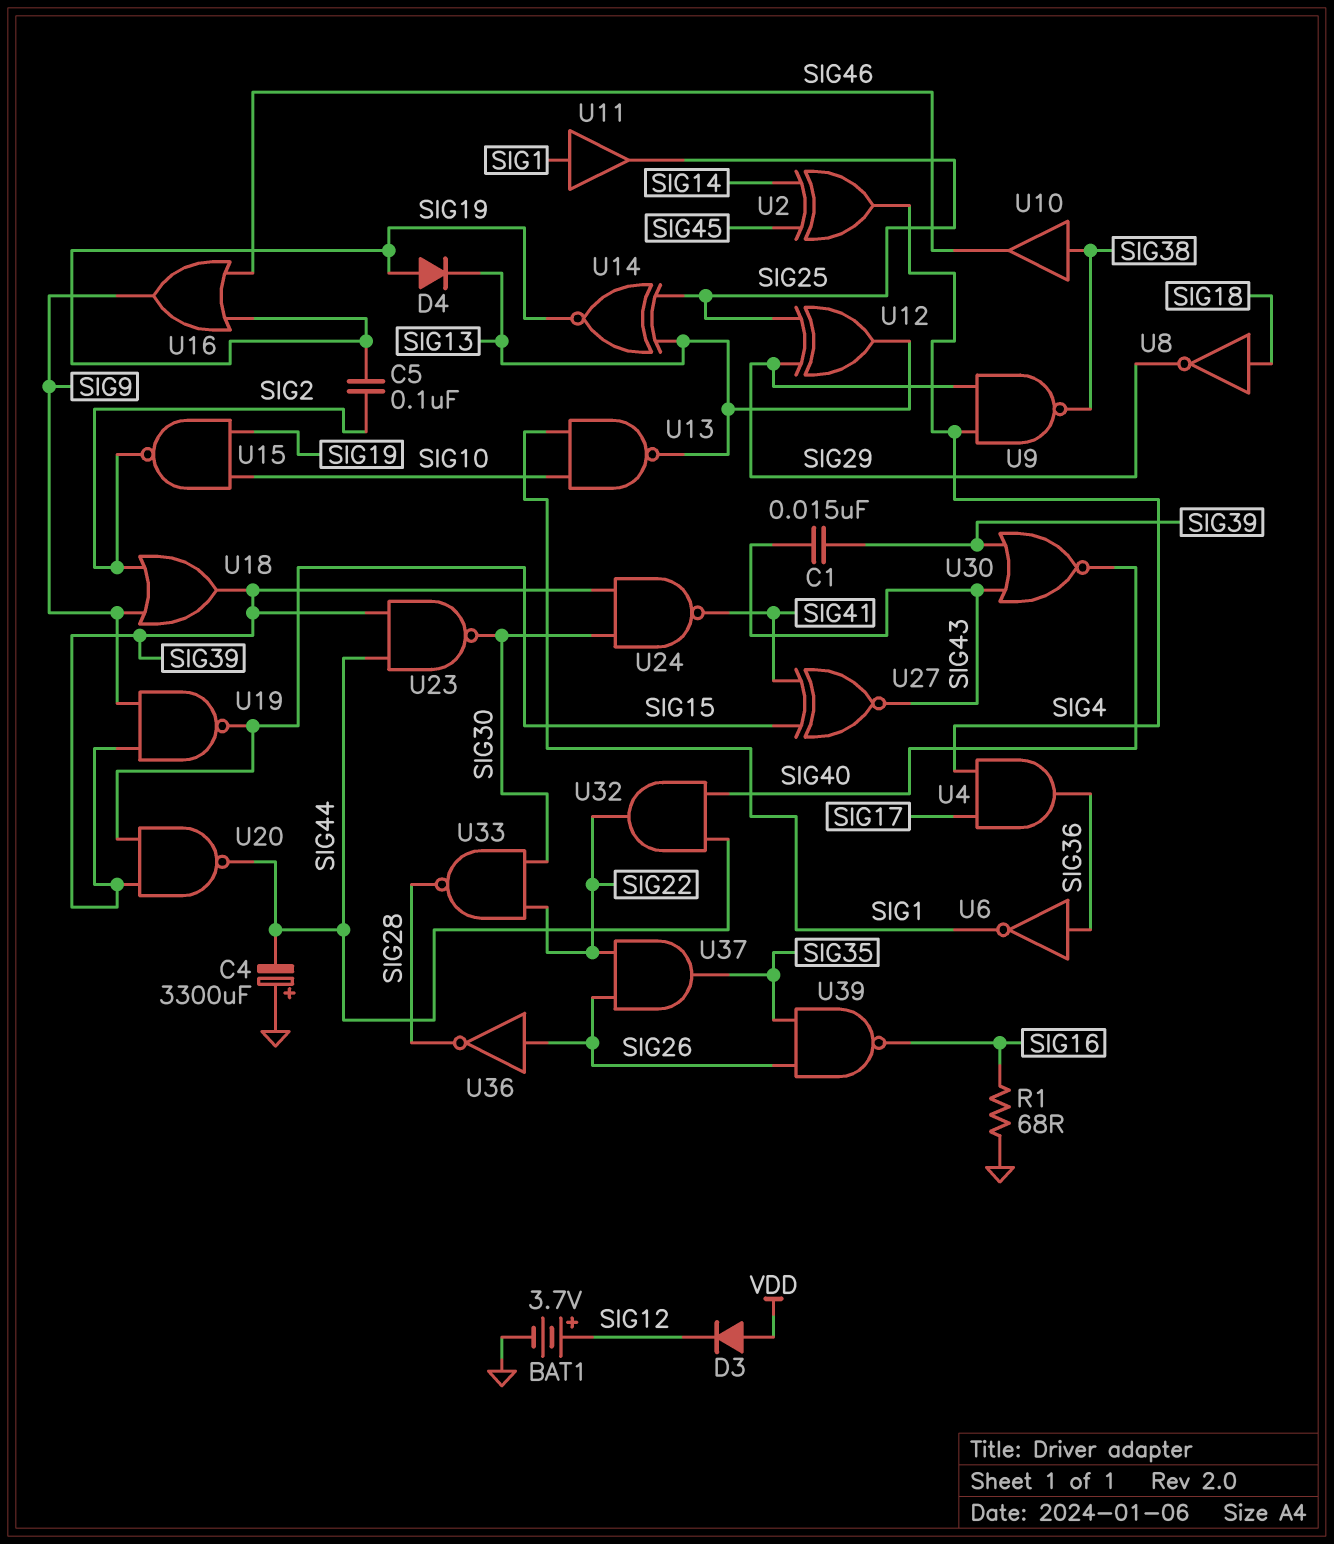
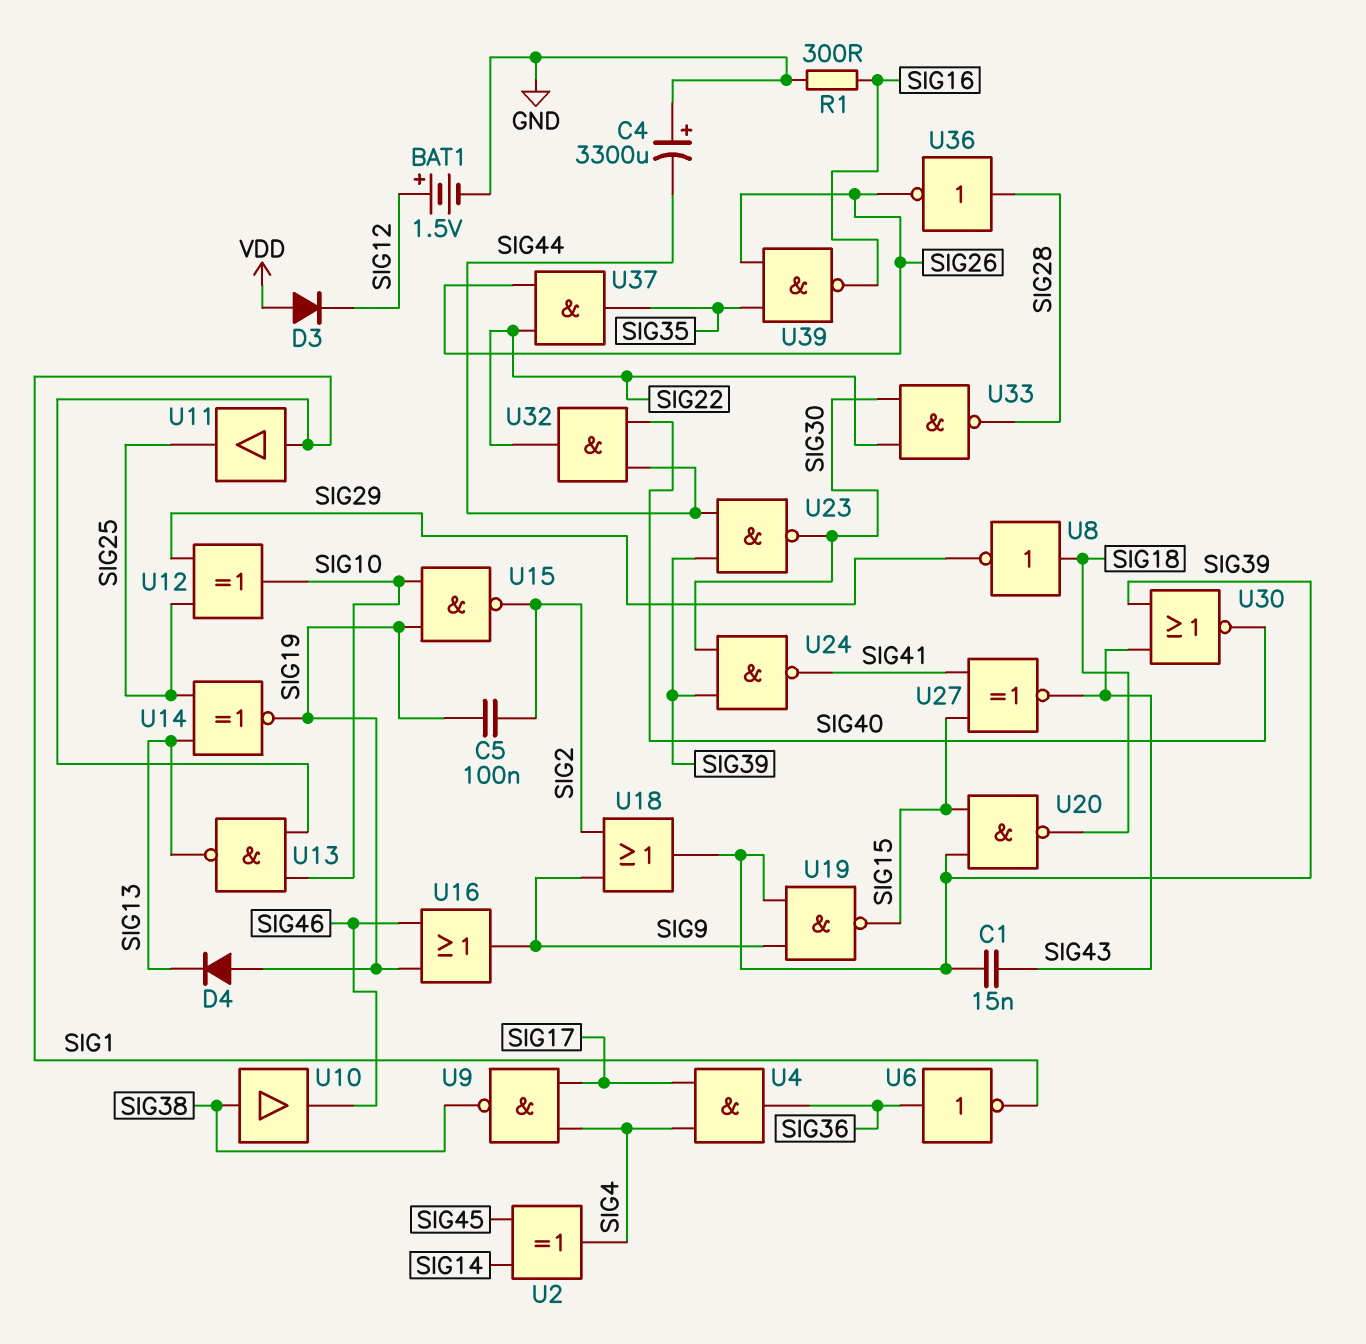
BAT1: 3.7V (plus SIG12, minus GND) -> 1.5V (plus SIG12, minus GND)
R1: 68 (GND, SIG16) -> 300 (GND, SIG16)
U9: NAND (in SIG4, in SIG29, out SIG38) -> NAND (in SIG4, in SIG17, out SIG38)
U12: XOR (in SIG25, in SIG29, out SIG13) -> XOR (in SIG25, in SIG29, out SIG10)
U20: NAND (in SIG15, in SIG39, out SIG44) -> NAND (in SIG15, in SIG39, out SIG18)
U36: NOT (in SIG26, out SIG28) -> NOT (in SIG28, out SIG26)

